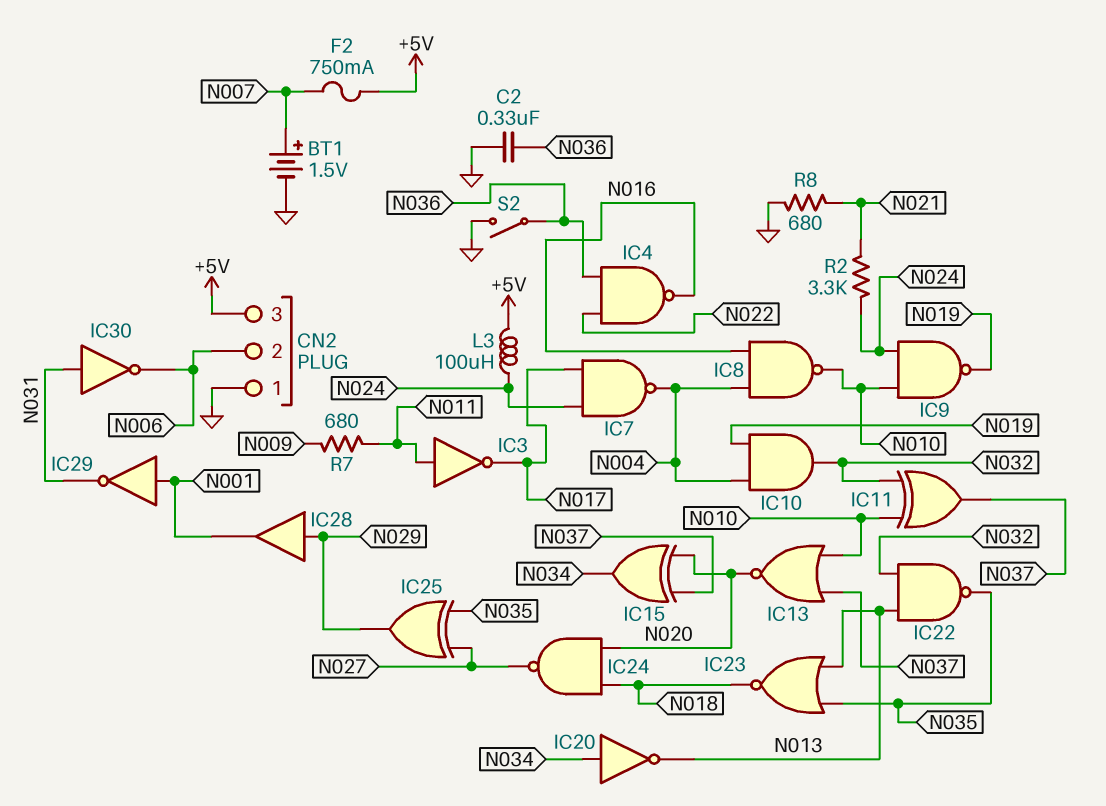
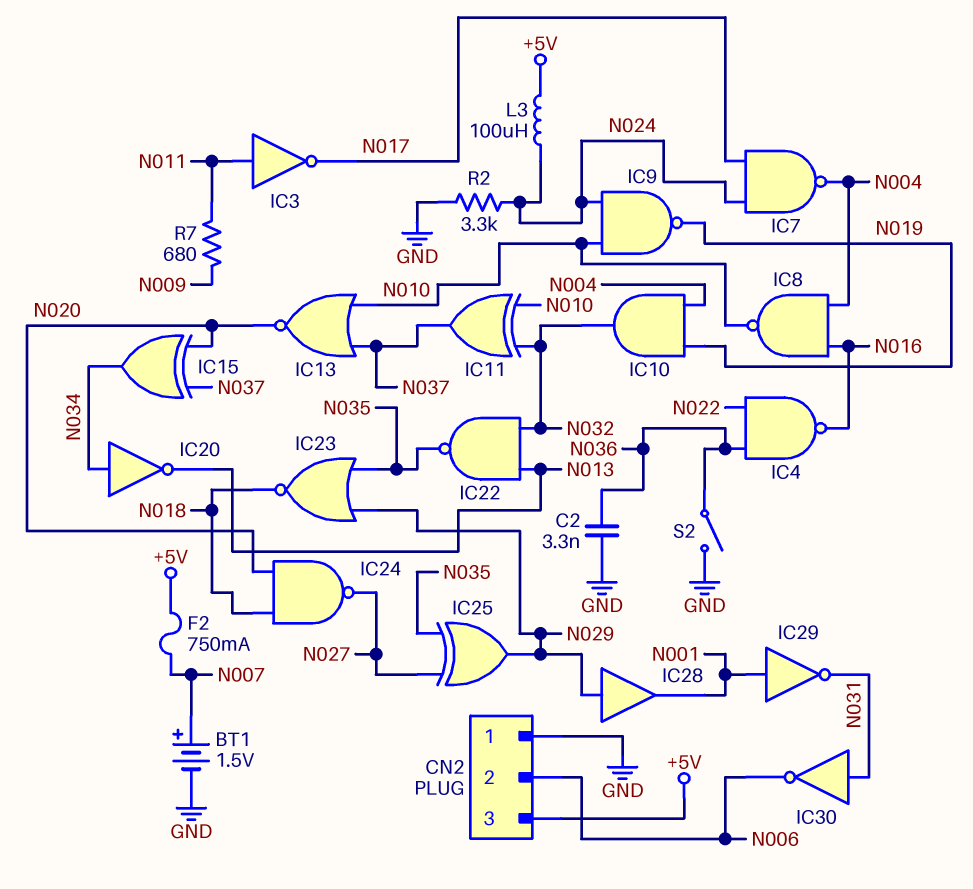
C2: 330nF (GND, N036) -> 3.3nF (GND, N036)
IC23: NOR (in N013, in N035, out N018) -> NOR (in N029, in N035, out N018)
R2: 3.3k (N021, N024) -> 3.3k (GND, N024)
R8: 680 (GND, N021) -> none

